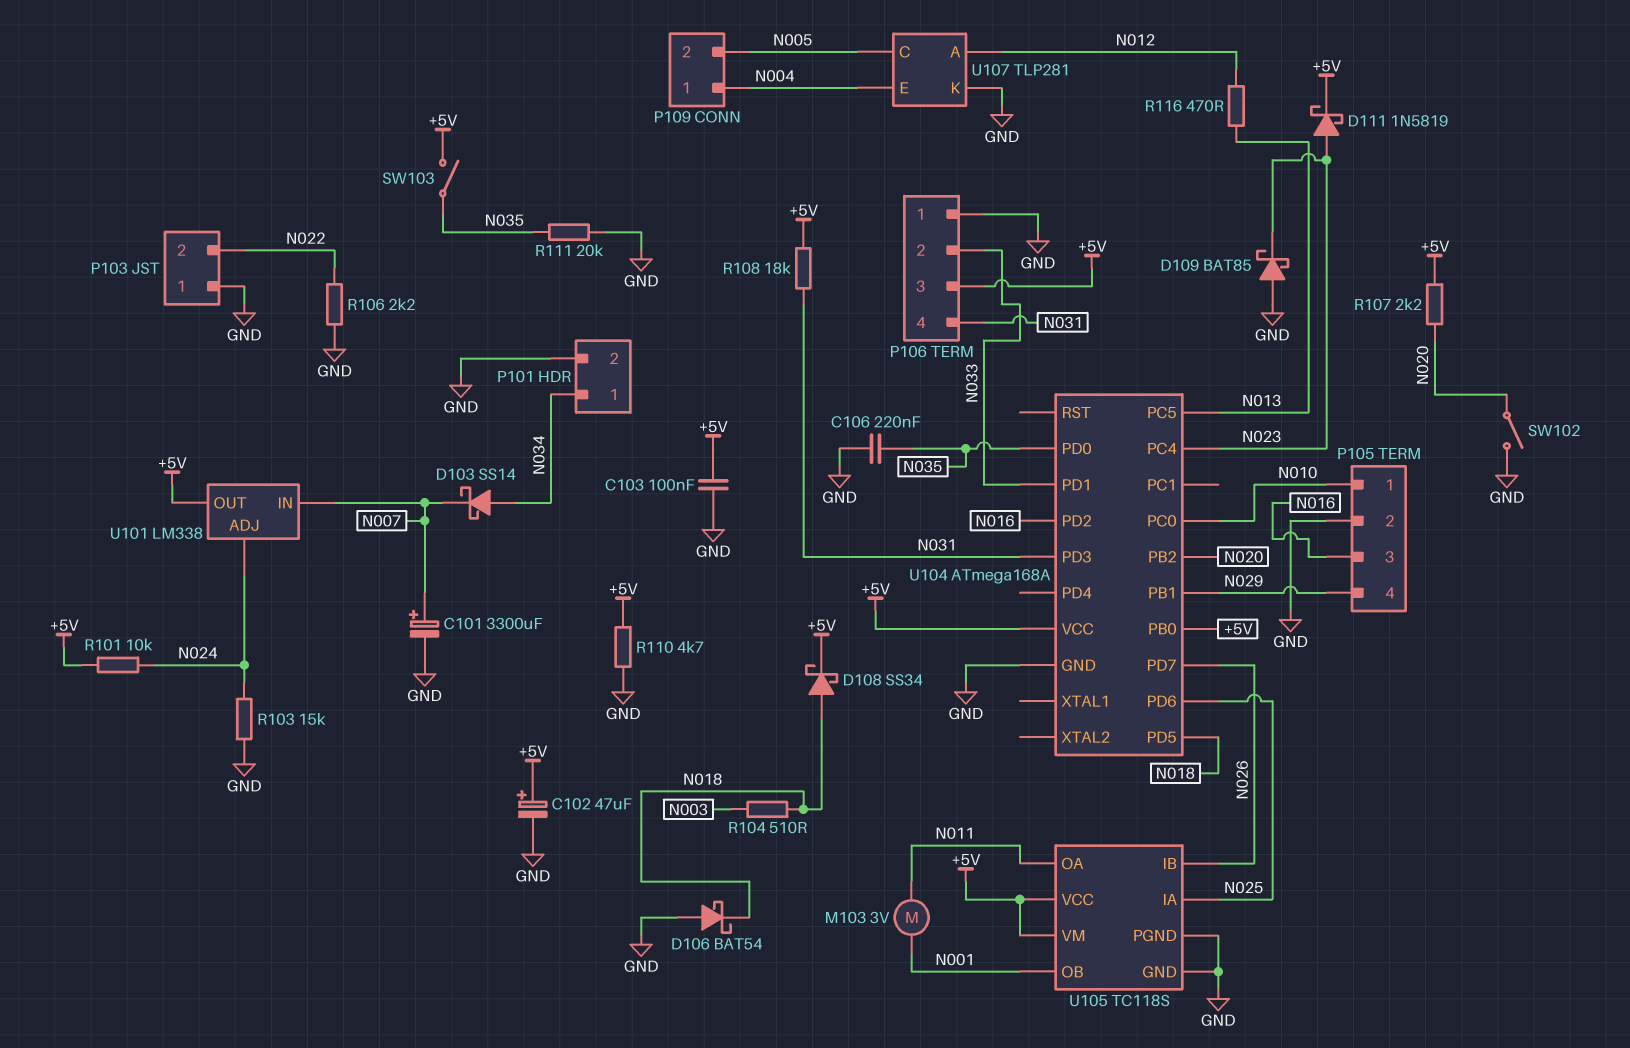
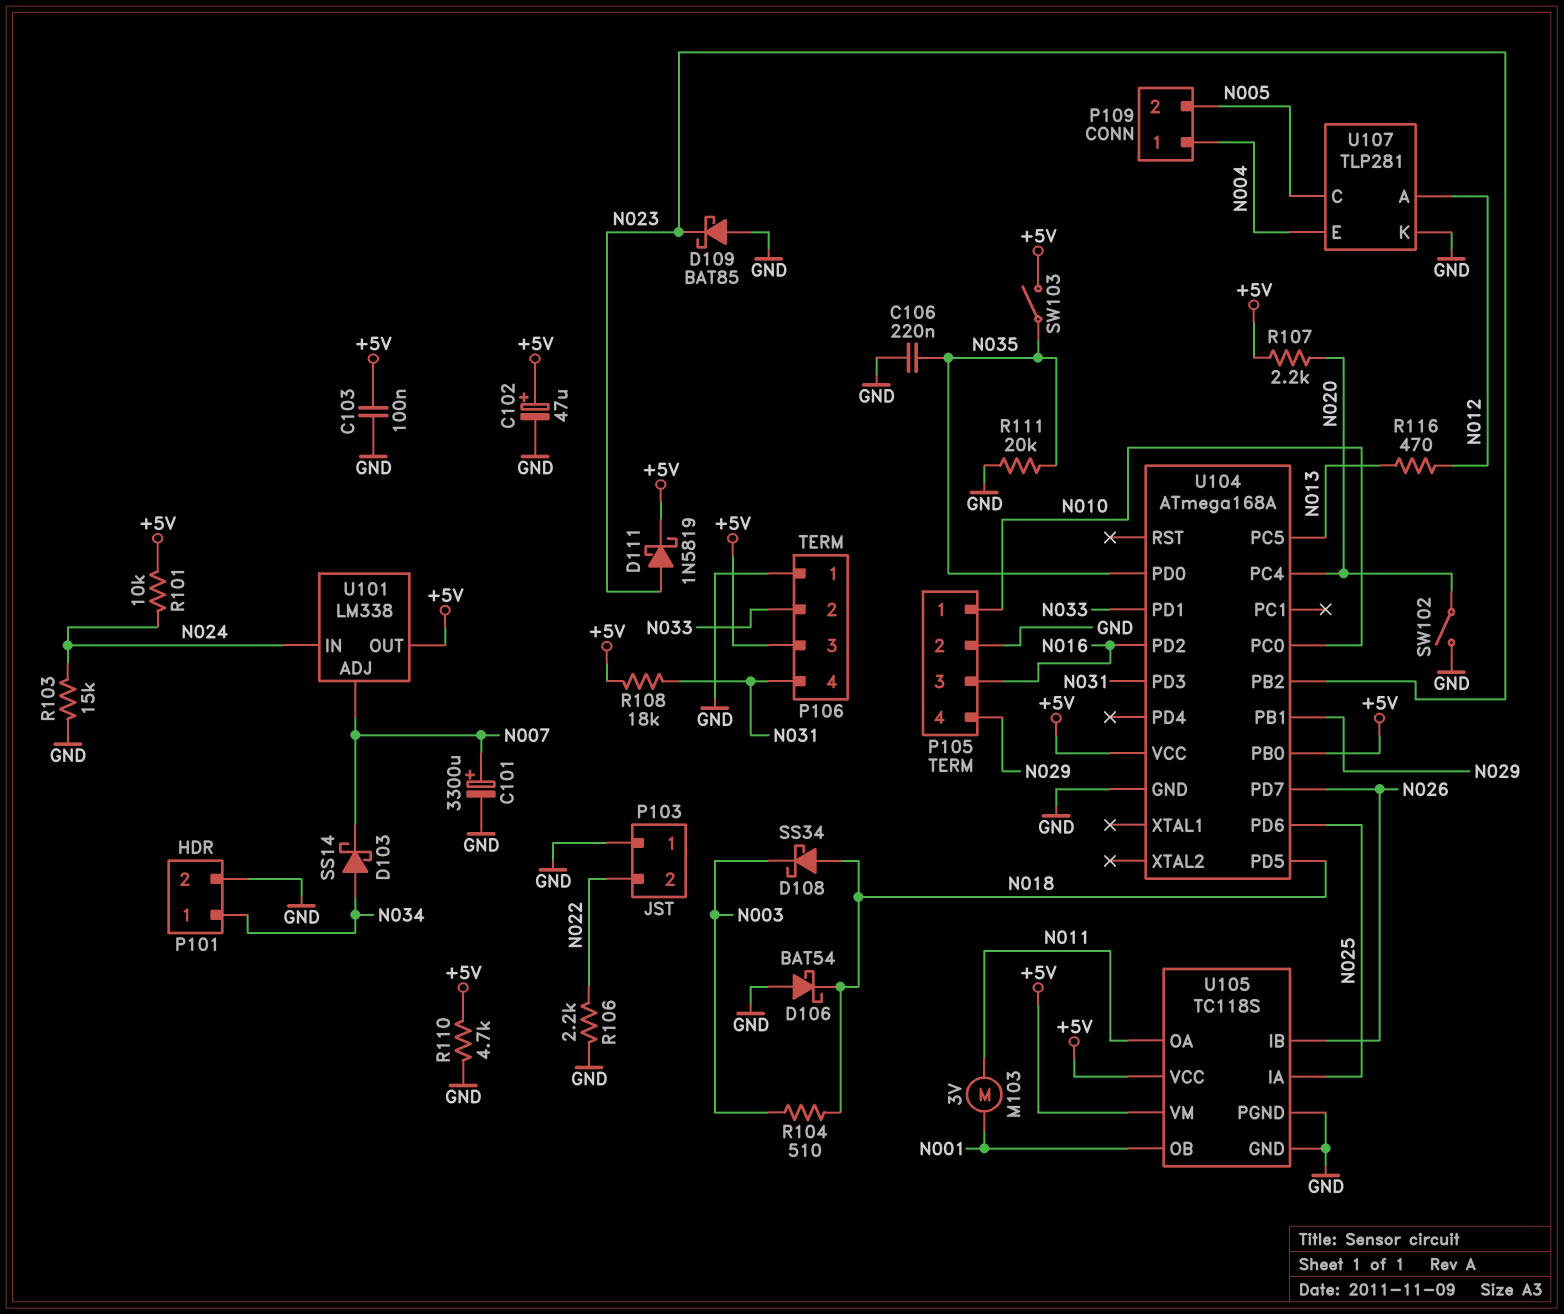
D108: schottky SS34 (A N018, K +5V) -> schottky SS34 (A N018, K N003)
U101 pin ADJ: N024 -> N007
U101 pin IN: N007 -> N024
U104 pin PB2: N020 -> N023
U104 pin PC4: N023 -> N020

